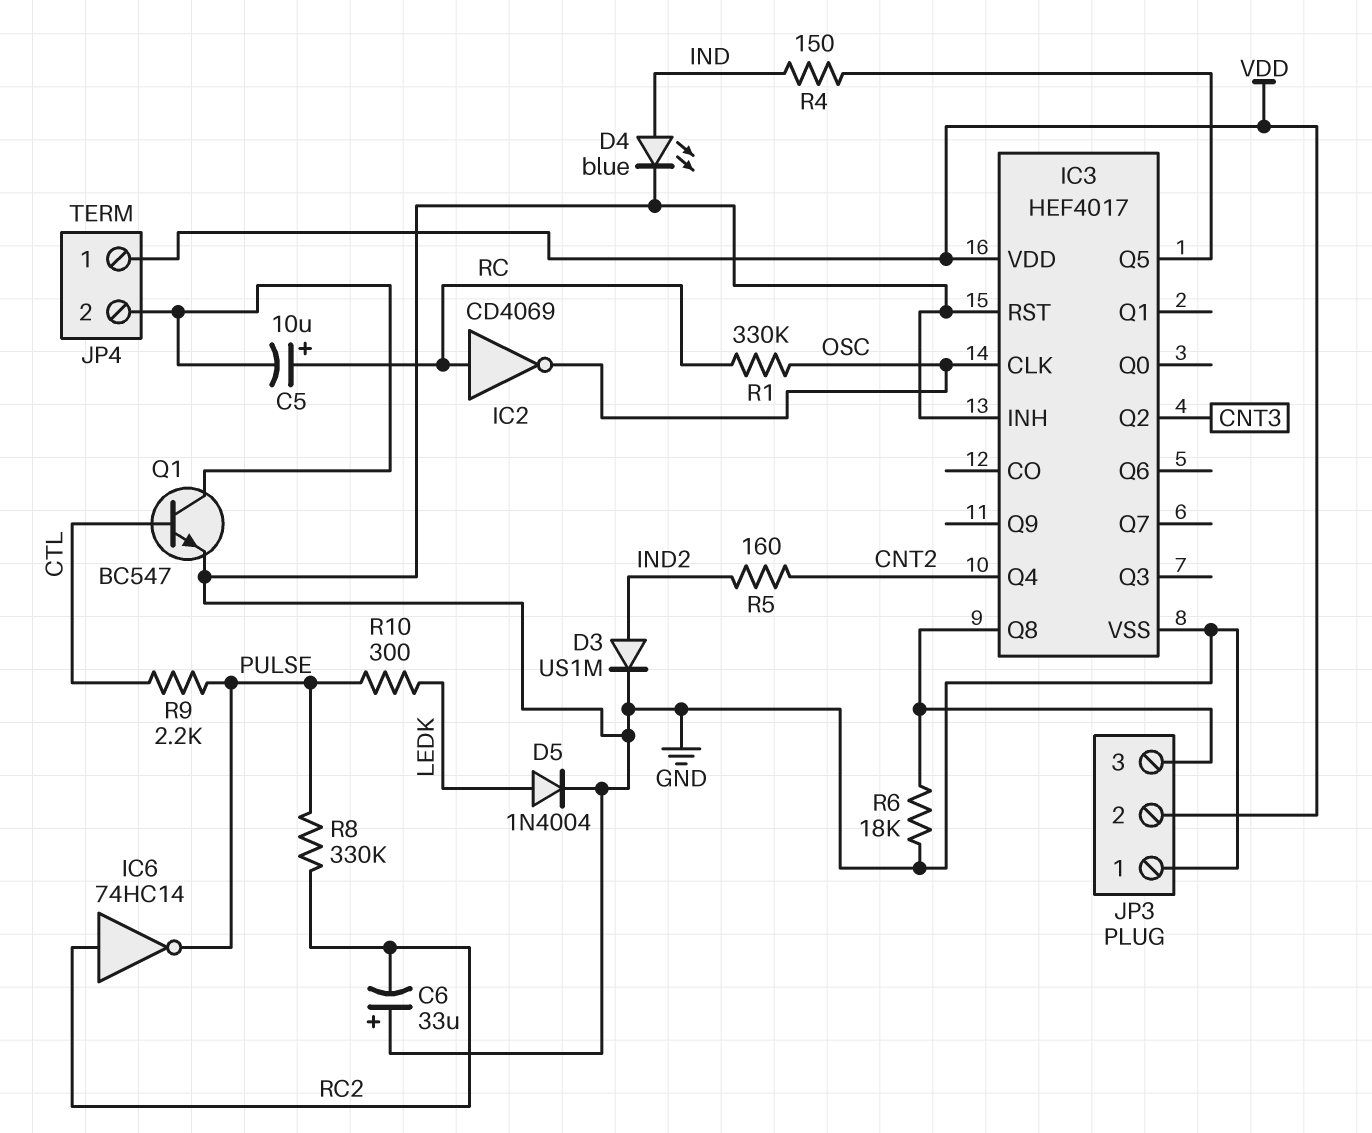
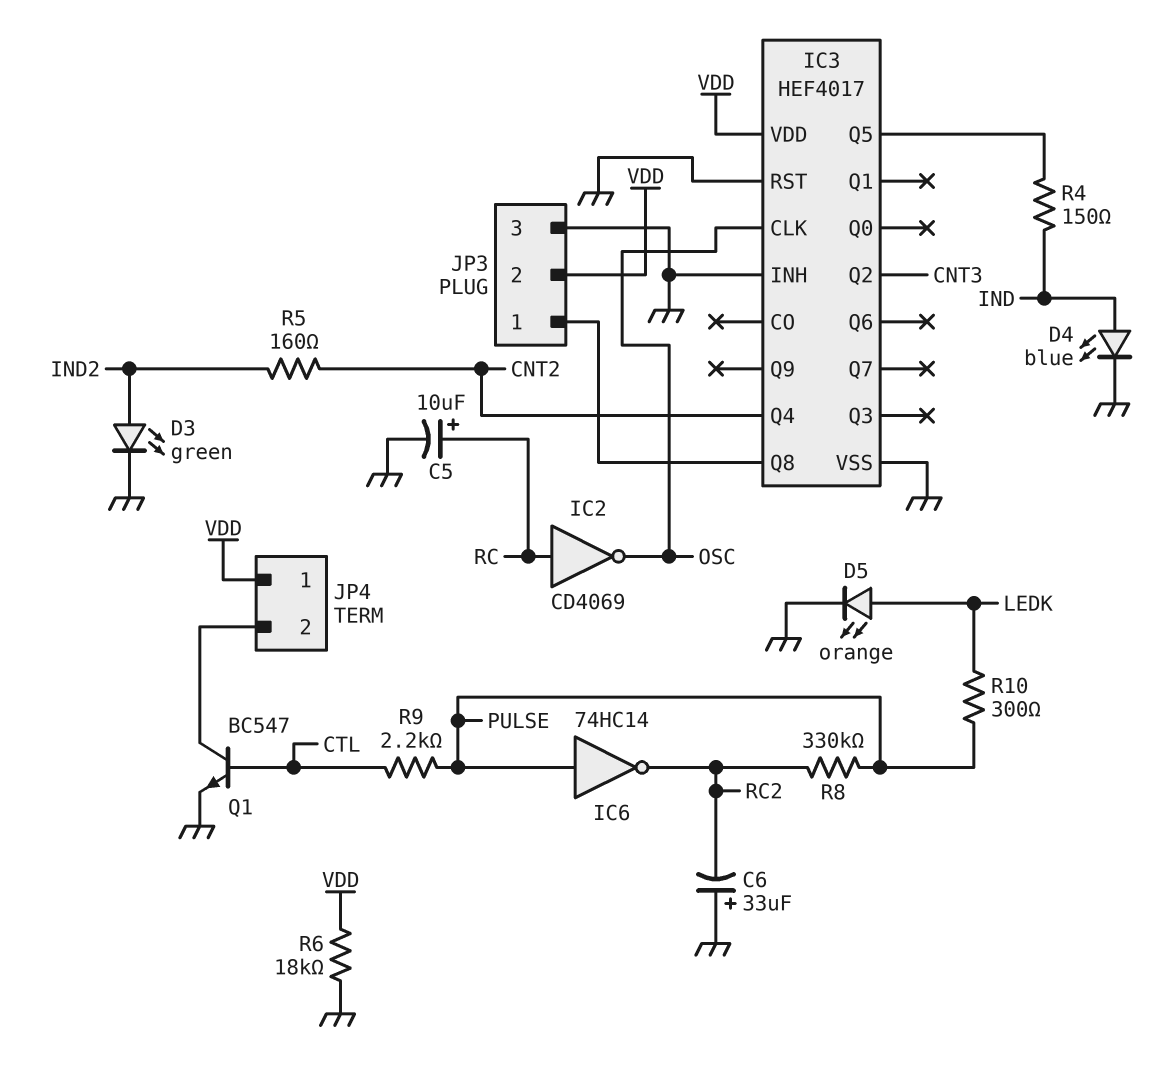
C5: 10uF (plus RC, minus JP4/2) -> 10uF (plus RC, minus GND)
D3: diode US1M (A IND2, K GND) -> LED green (A IND2, K GND)
D5: diode 1N4004 (A LEDK, K GND) -> LED orange (A LEDK, K GND)
IC6: NOT 74HC14 (in RC2, out PULSE) -> NOT 74HC14 (in PULSE, out RC2)
JP3 pin 1: GND -> IC3/Q8
JP3 pin 3: IC3/Q8 -> GND
R1: 330k (OSC, RC) -> none
R6: 18k (GND, IC3/Q8) -> 18k (GND, VDD)

